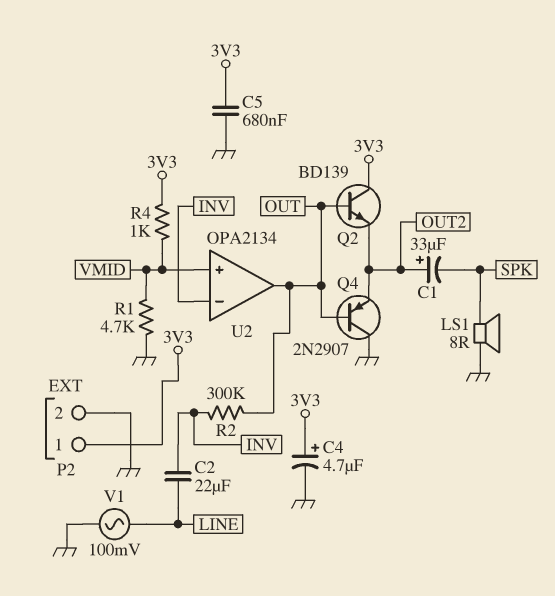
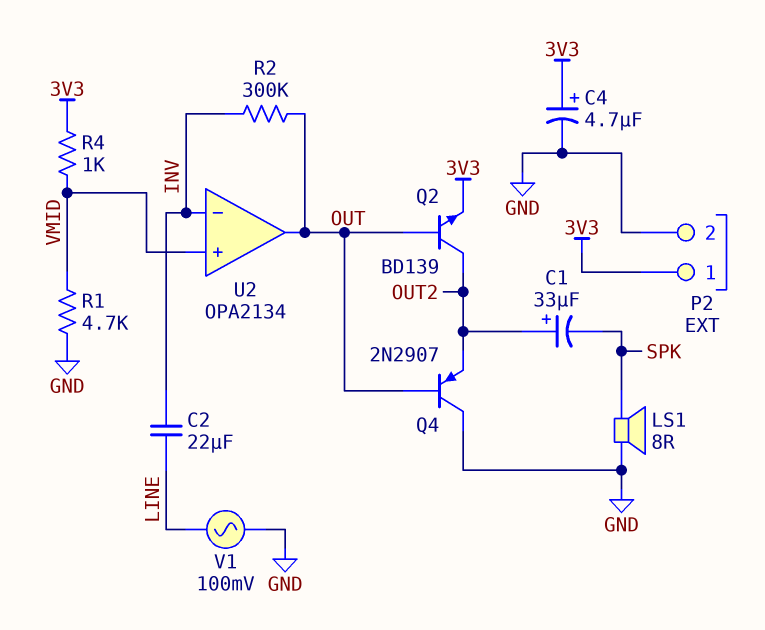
C5: 680nF (3V3, GND) -> none
Q2: NPN BD139 (B OUT, C 3V3, E OUT2) -> NPN BD139 (B OUT, C OUT2, E 3V3)

